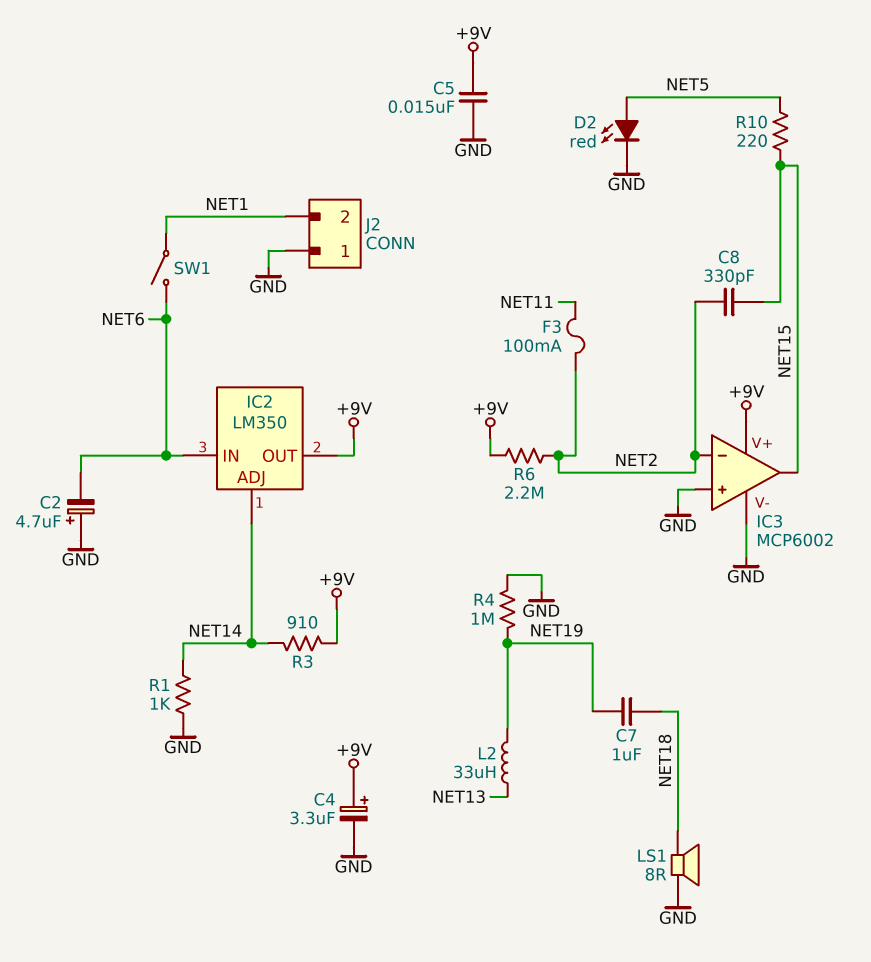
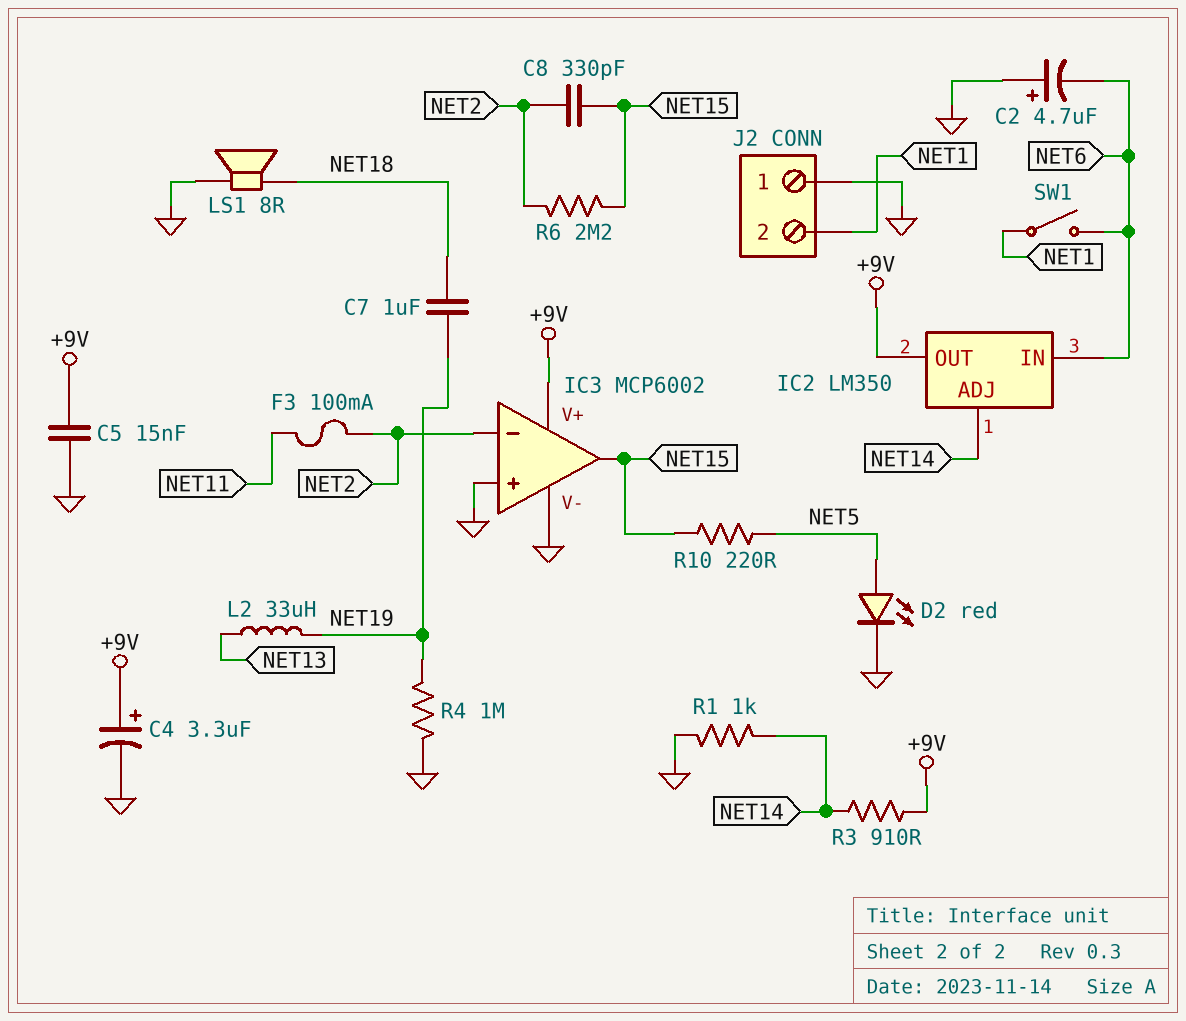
R6: 2.2M (+9V, NET2) -> 2.2M (NET2, NET15)

